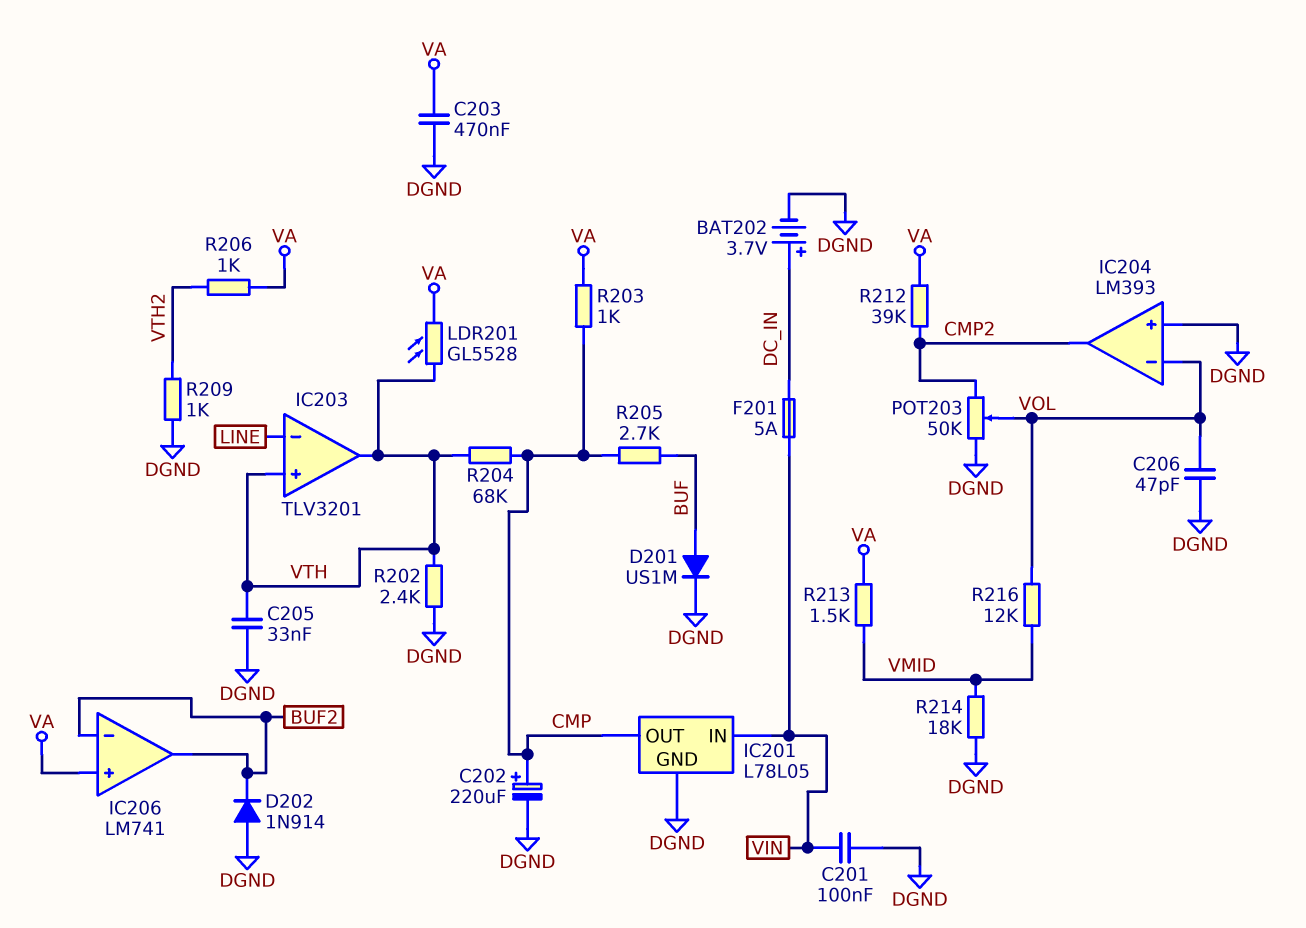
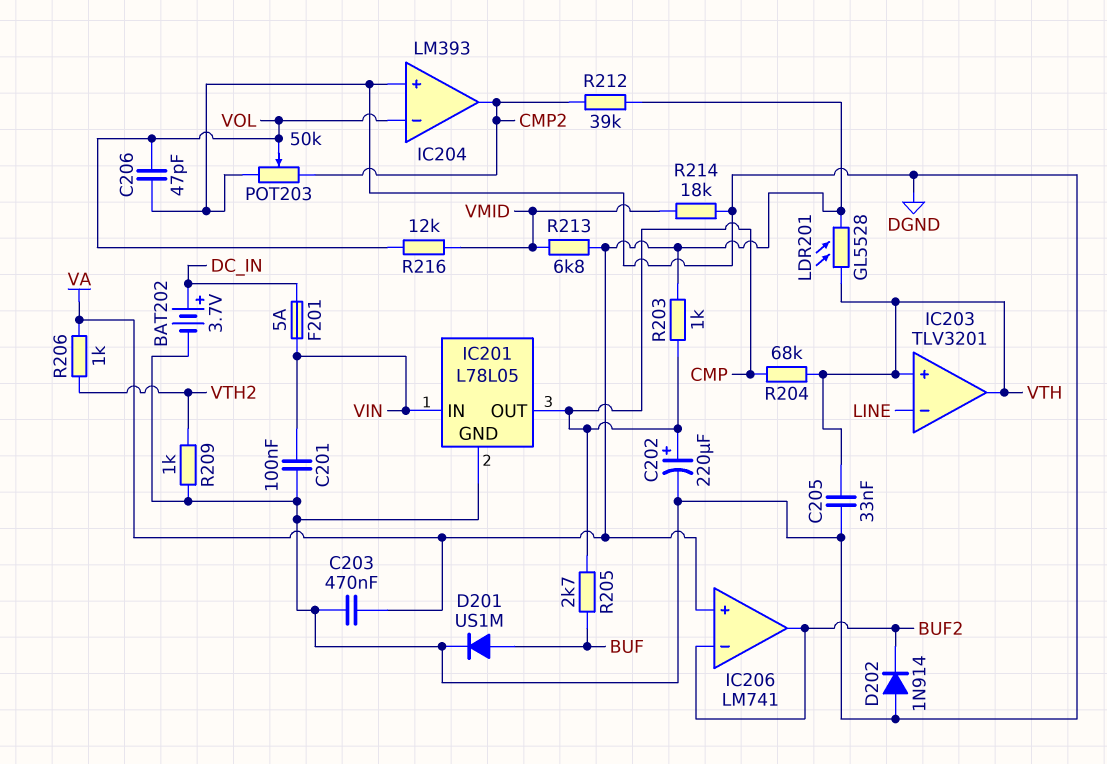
R202: 2.4k (DGND, VTH) -> none
R213: 1.5k (VA, VMID) -> 6.8k (VA, VMID)

